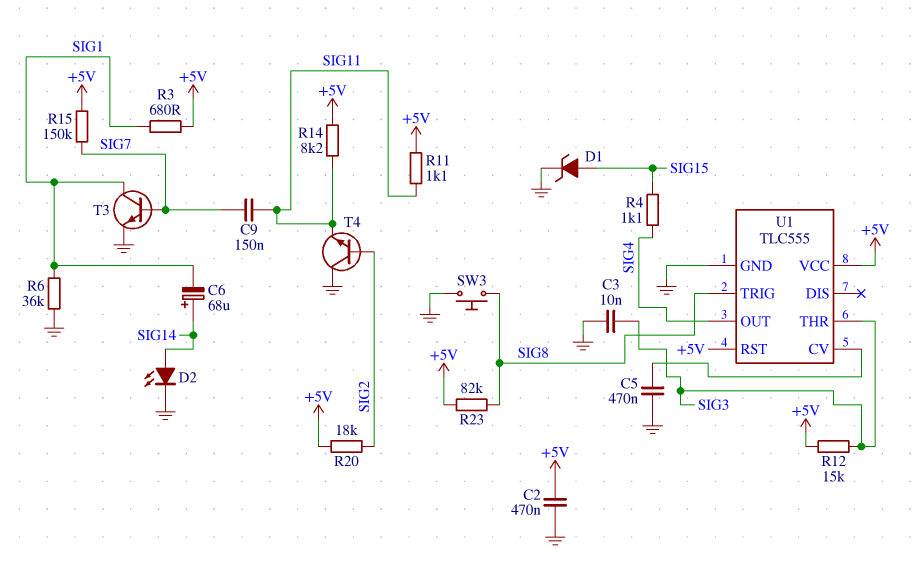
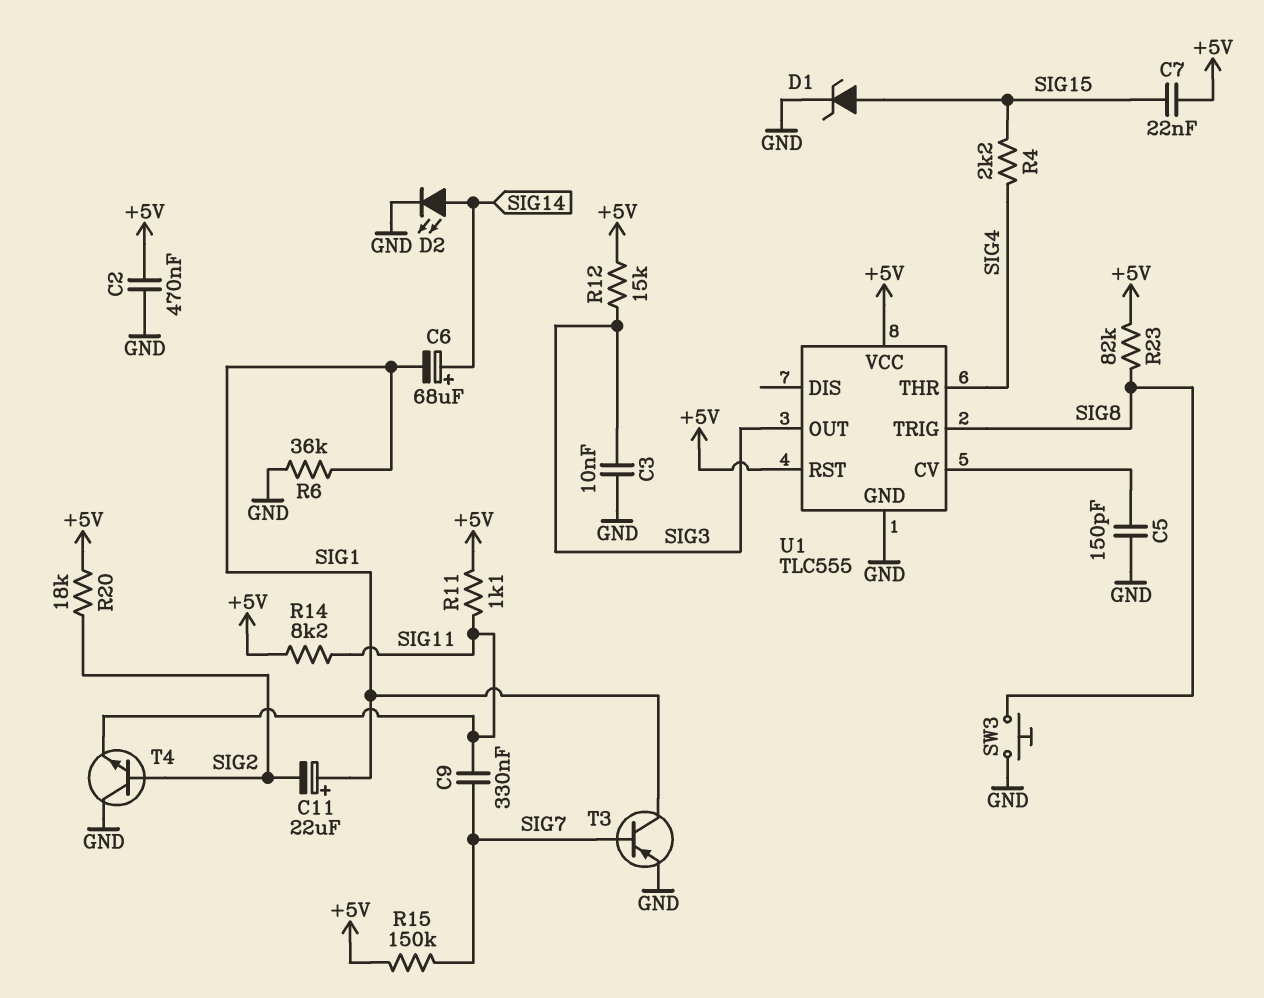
C5: 470nF (GND, U1/CV) -> 150pF (GND, U1/CV)
C7: none -> 22nF (+5V, SIG15)
C9: 150nF (SIG7, SIG11) -> 330nF (SIG7, SIG11)
C11: none -> 22uF (plus SIG1, minus SIG2)
R3: 680 (+5V, SIG1) -> none
R4: 1.1k (SIG4, SIG15) -> 2.2k (SIG4, SIG15)
T3: NPN (B SIG7, C SIG1, E GND) -> PNP (B SIG7, C SIG1, E GND)
U1 pin OUT: SIG4 -> SIG3
U1 pin THR: SIG3 -> SIG4

